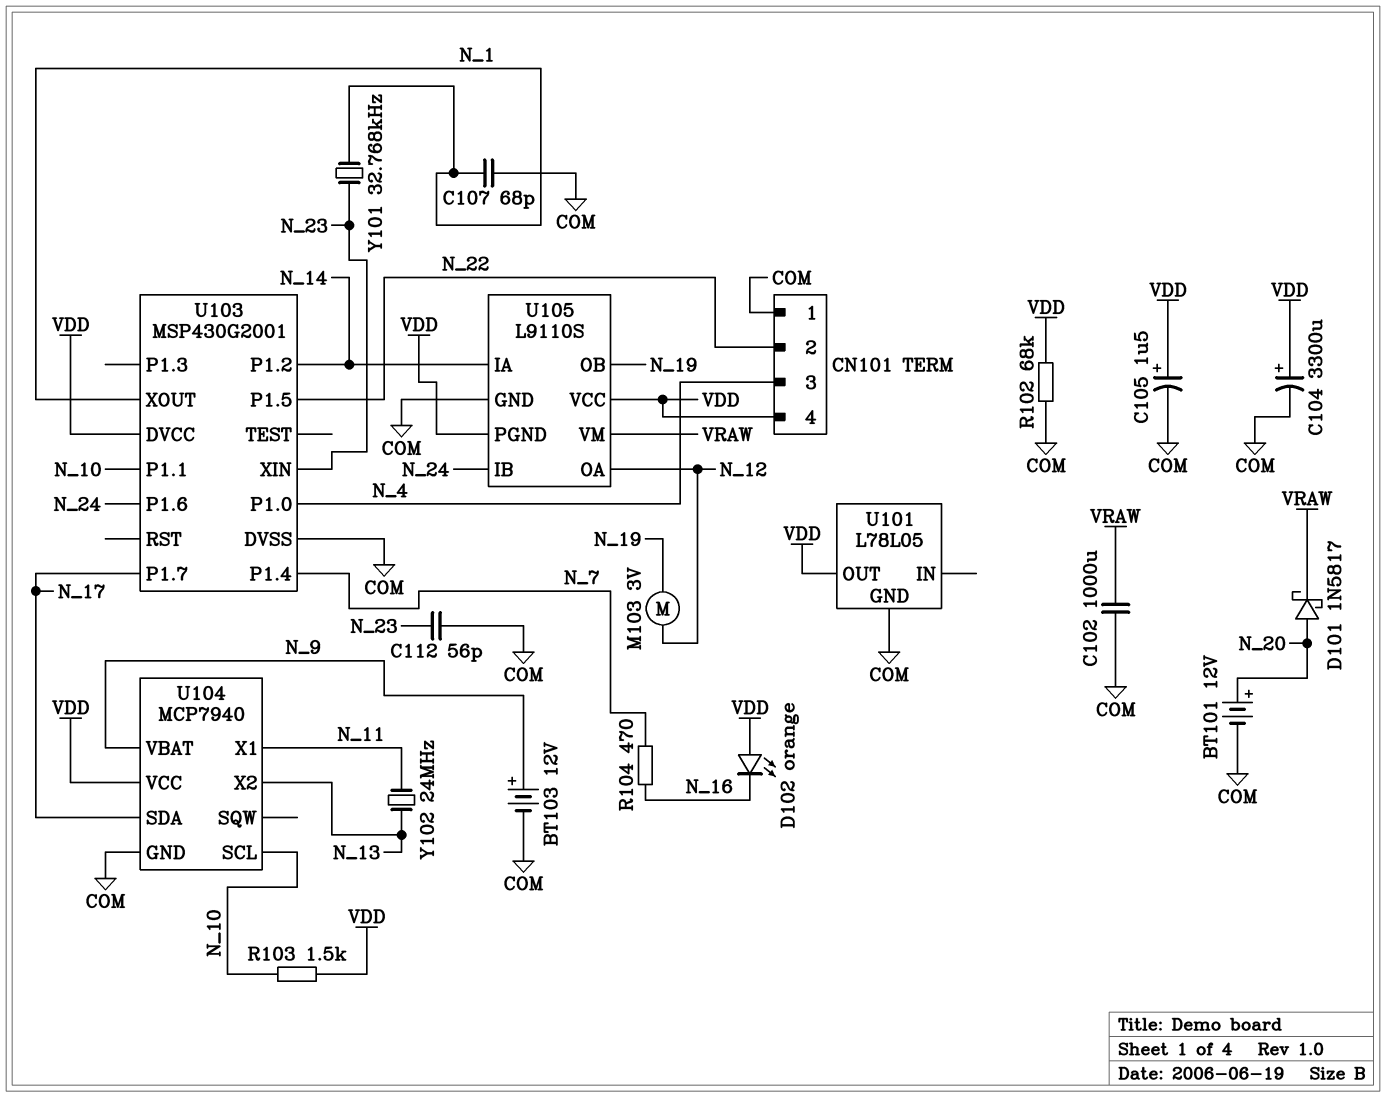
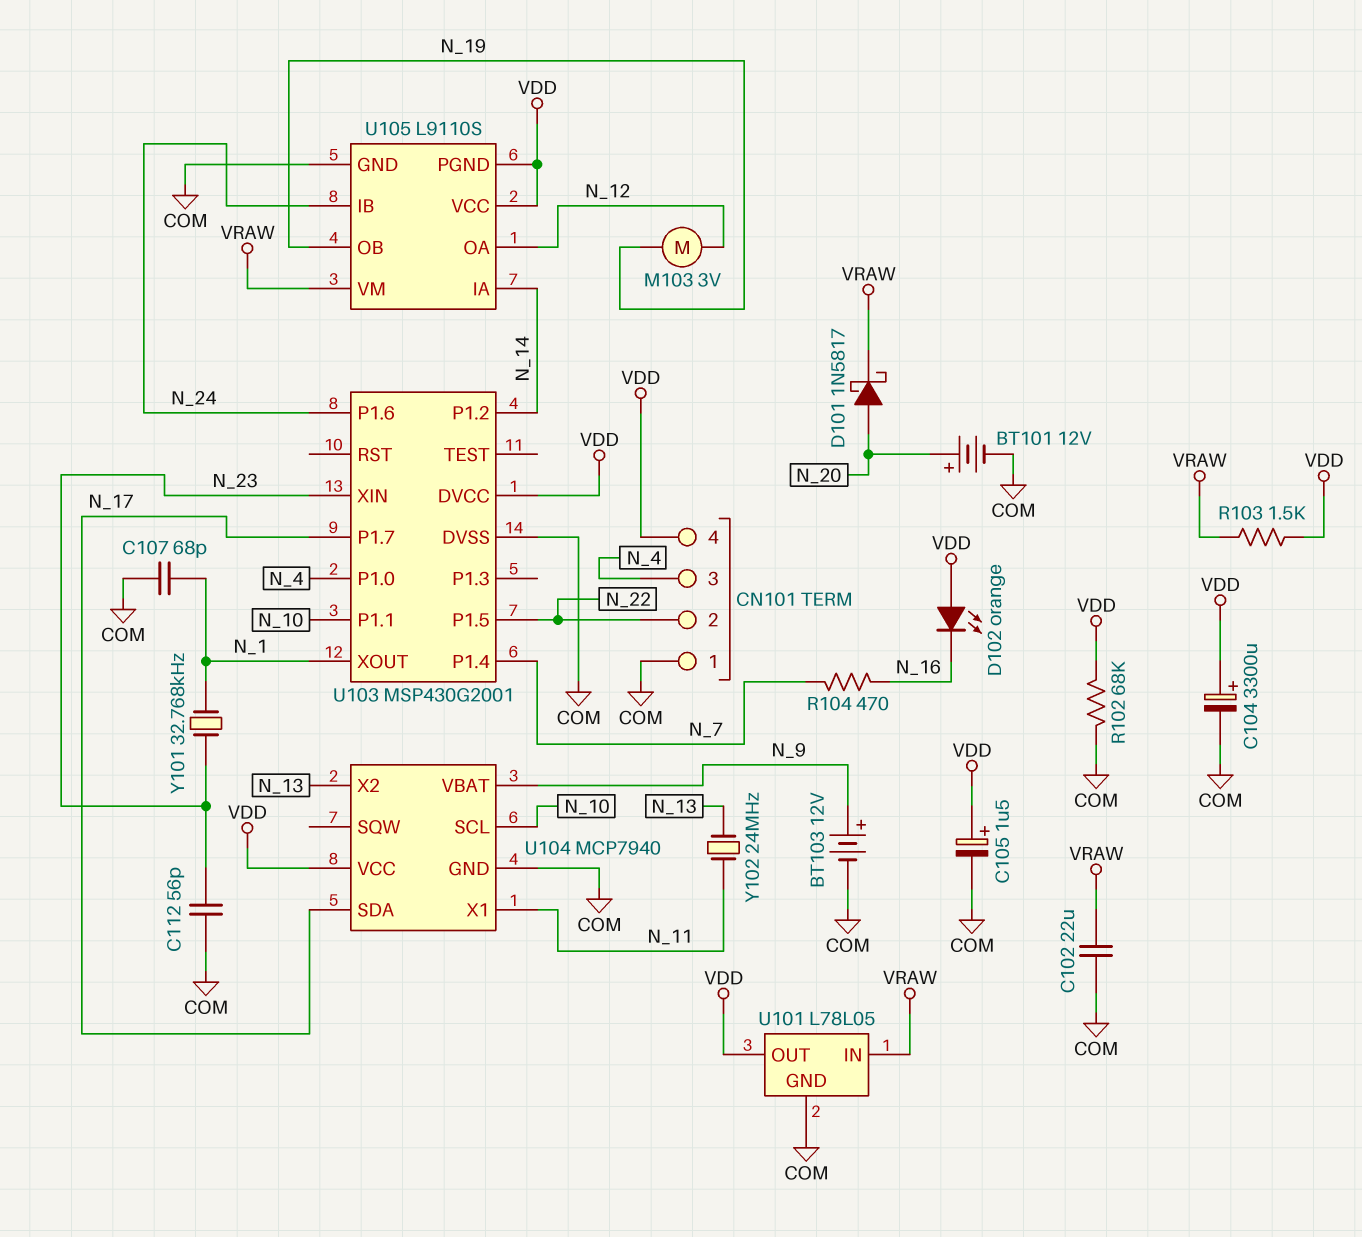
C102: 1000uF (COM, VRAW) -> 22uF (COM, VRAW)
R103: 1.5k (N_10, VDD) -> 1.5k (VDD, VRAW)
U101 pin IN: none -> VRAW

